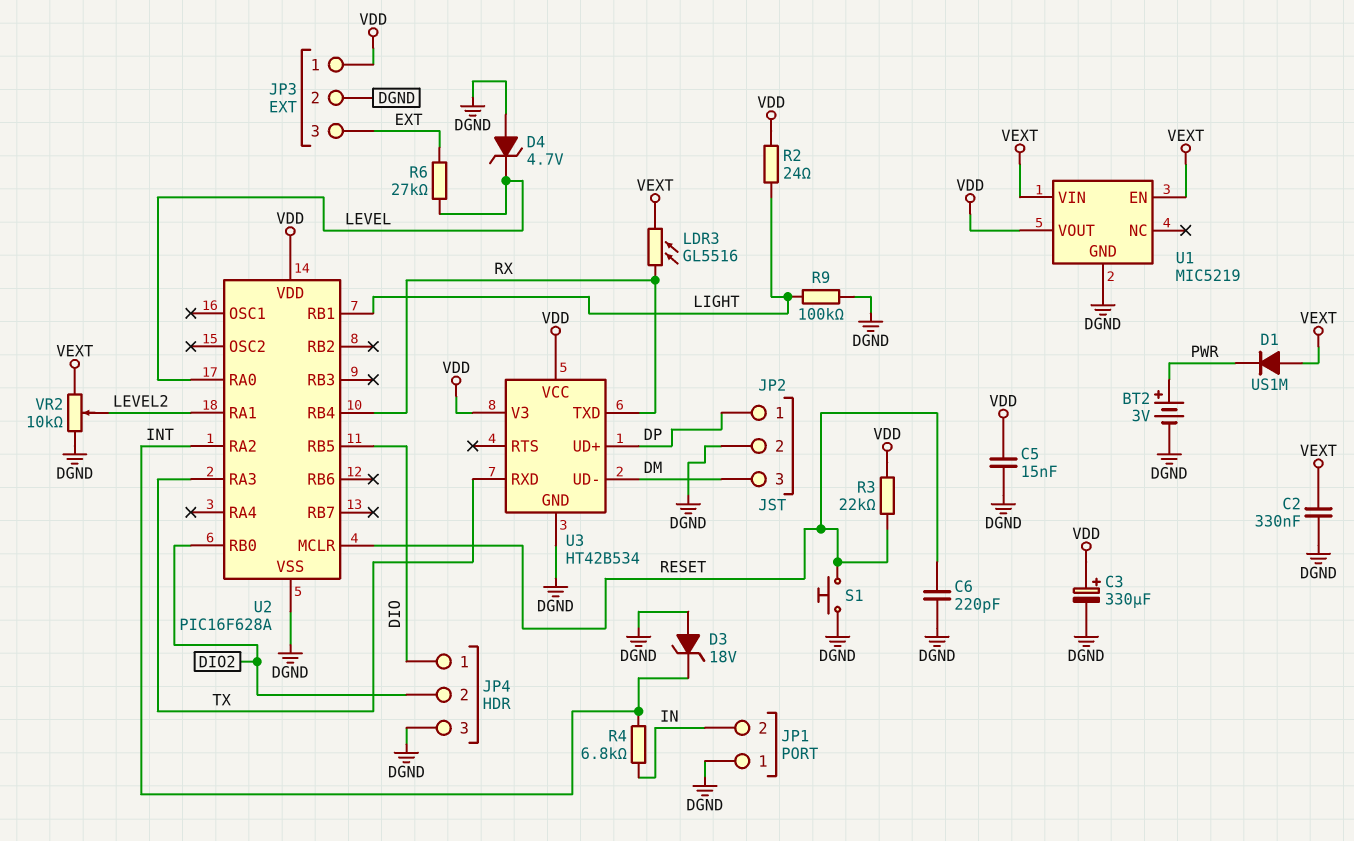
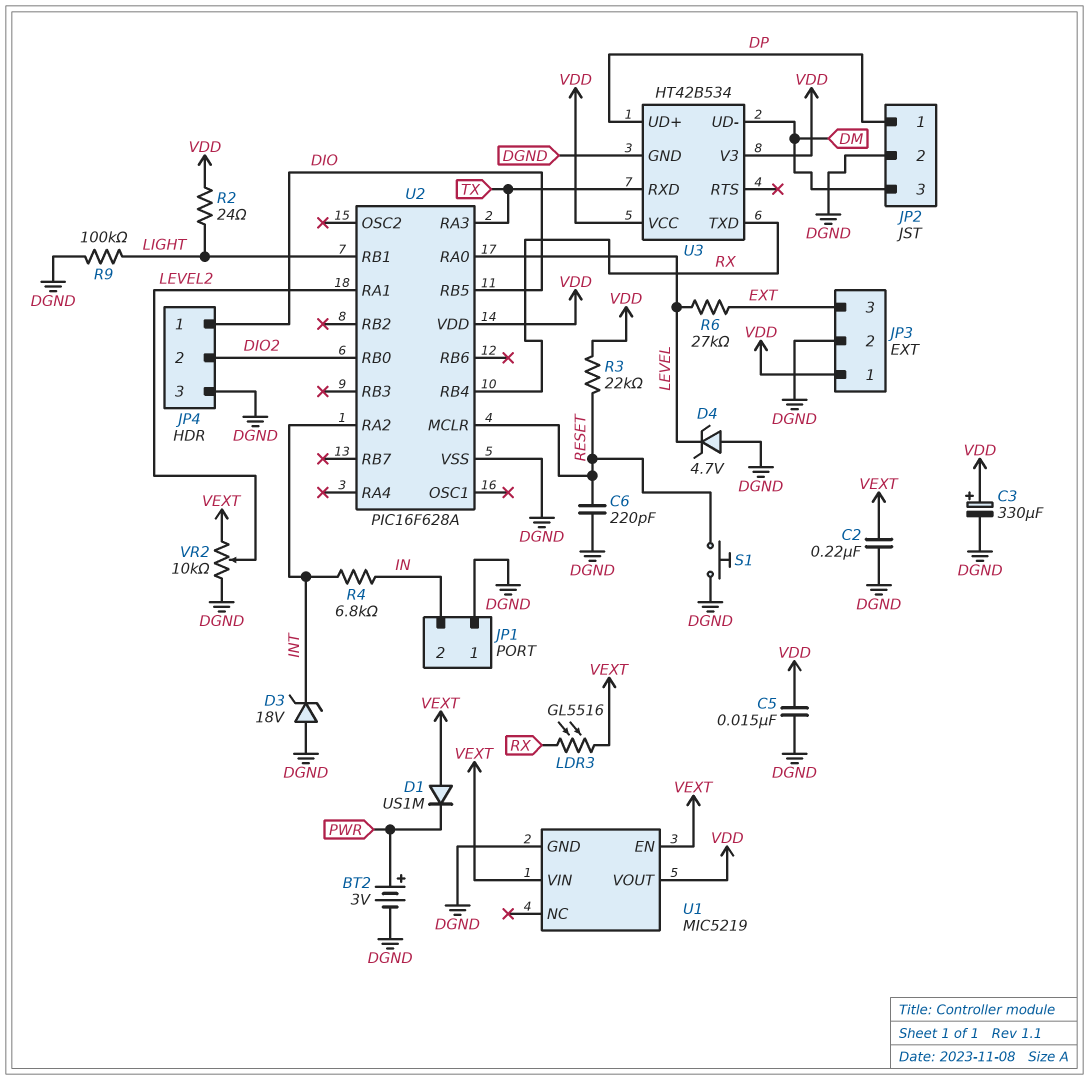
C2: 330nF (DGND, VEXT) -> 220nF (DGND, VEXT)

